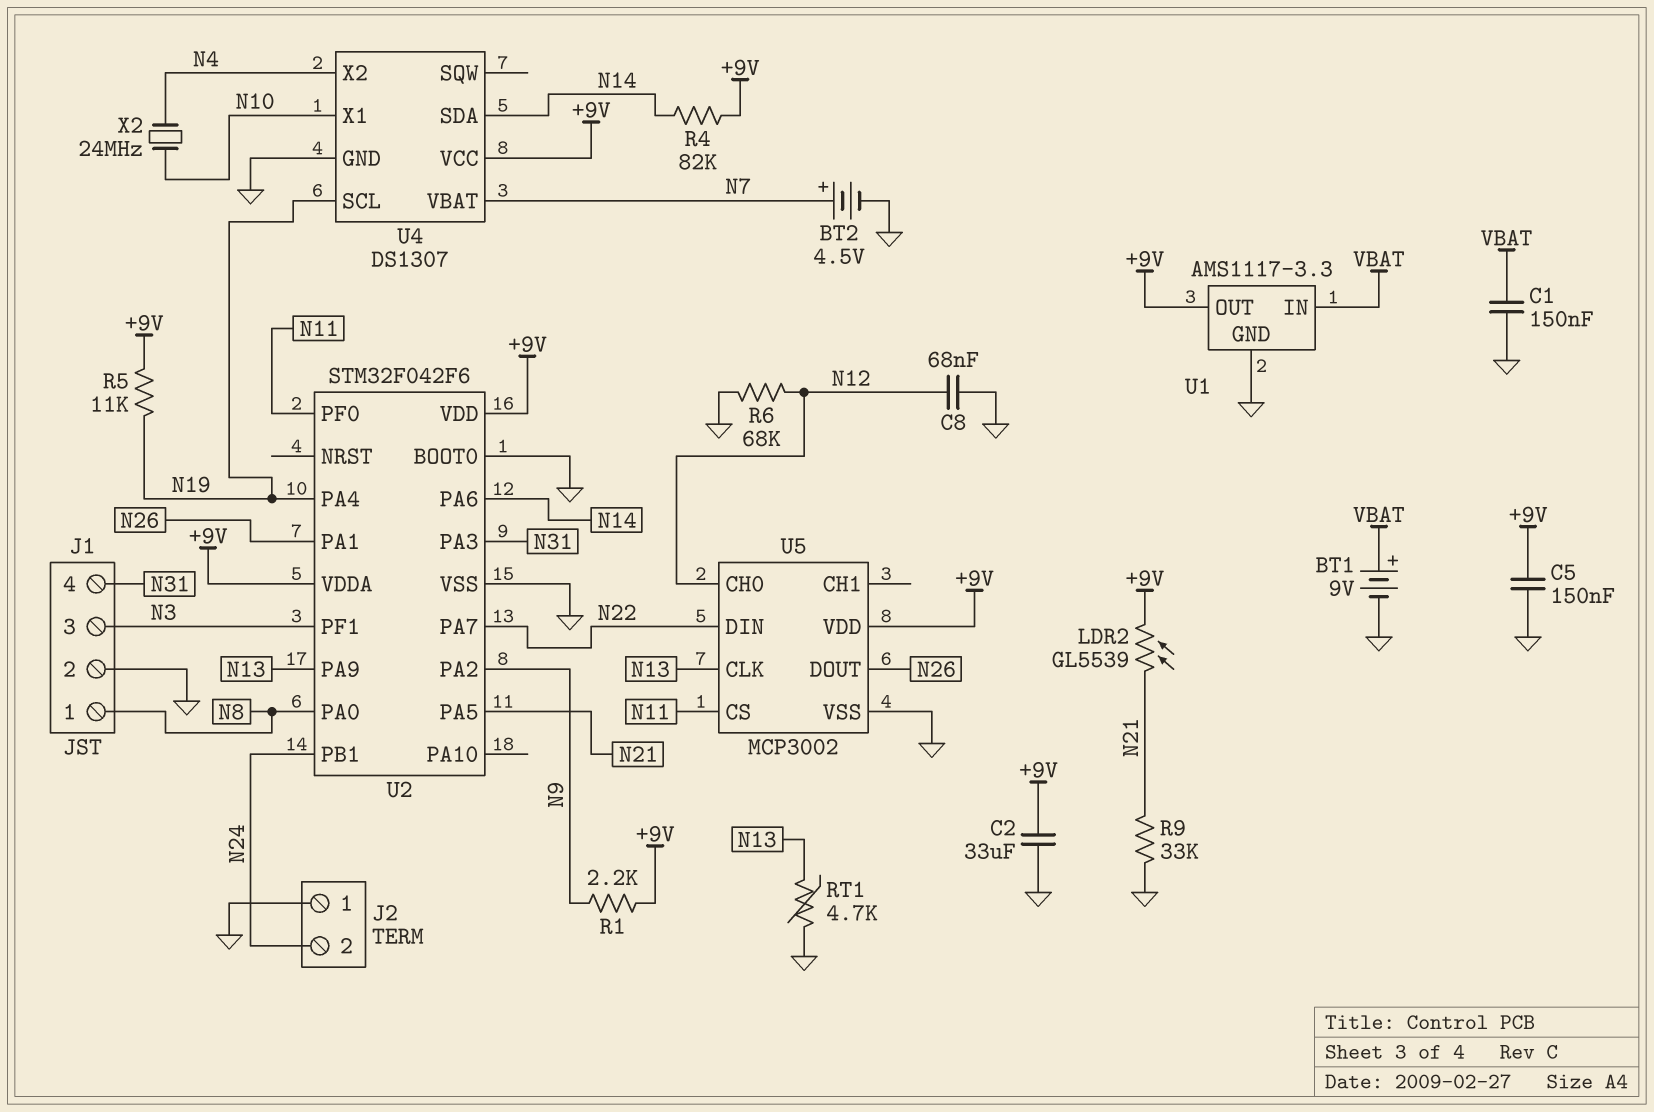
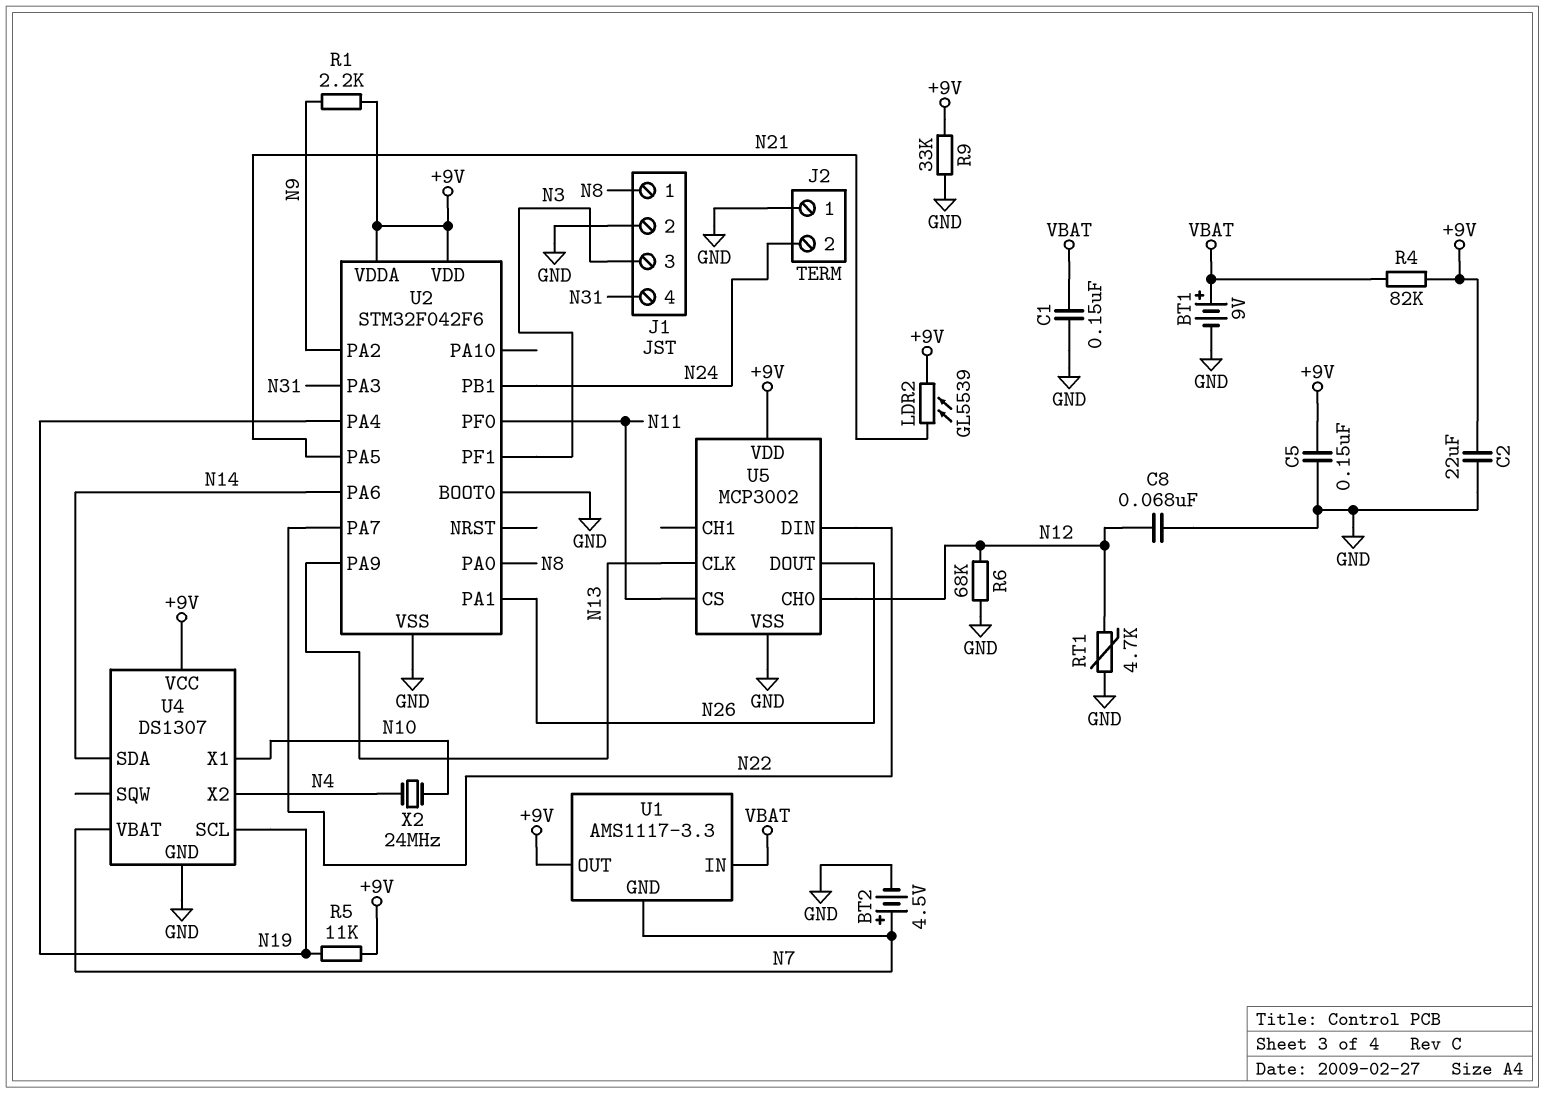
C2: 33uF (+9V, GND) -> 22uF (+9V, GND)
R4: 82k (+9V, N14) -> 82k (+9V, VBAT)
R9: 33k (GND, N21) -> 33k (+9V, GND)
RT1: 4.7k (GND, N13) -> 4.7k (GND, N12)
U1 pin GND: GND -> N7

